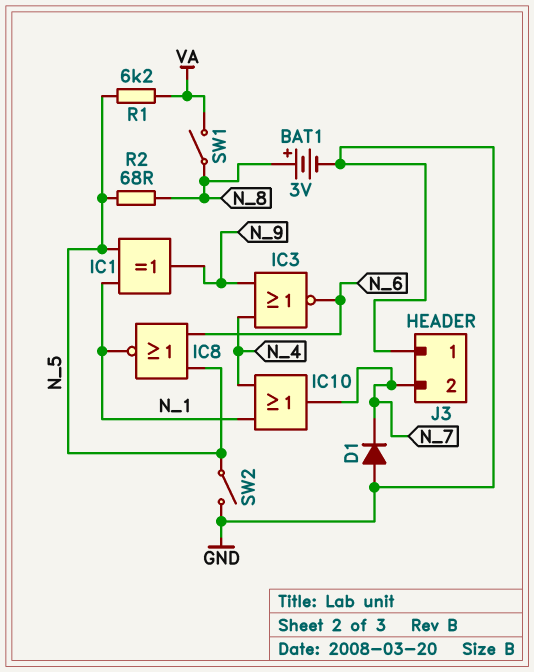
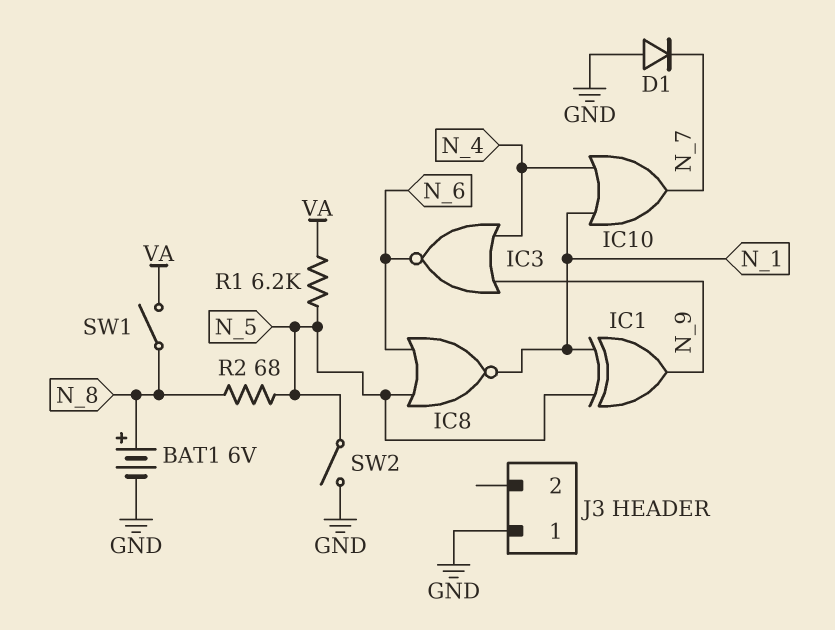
BAT1: 3V (plus N_8, minus GND) -> 6V (plus N_8, minus GND)
J3 pin 2: N_7 -> none

